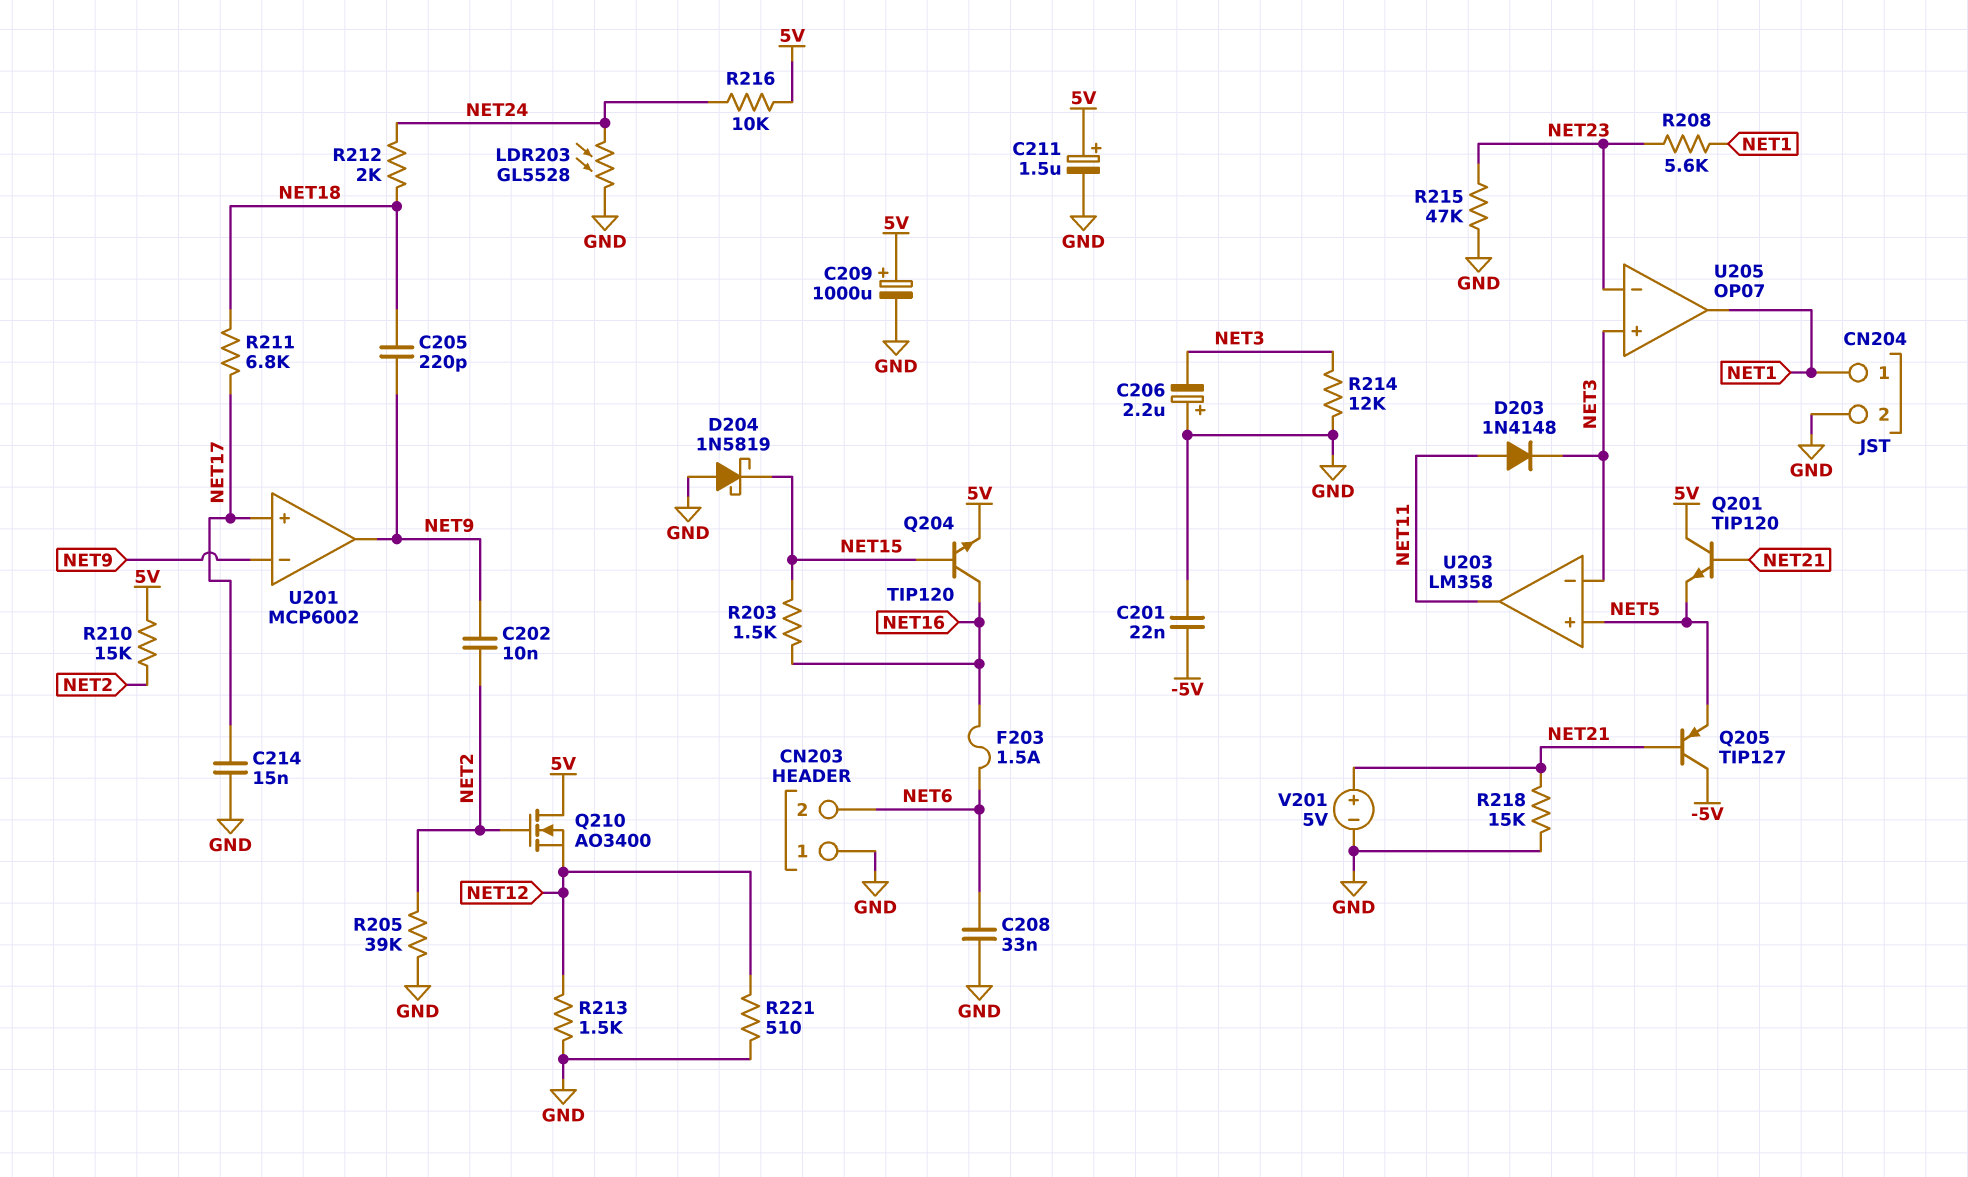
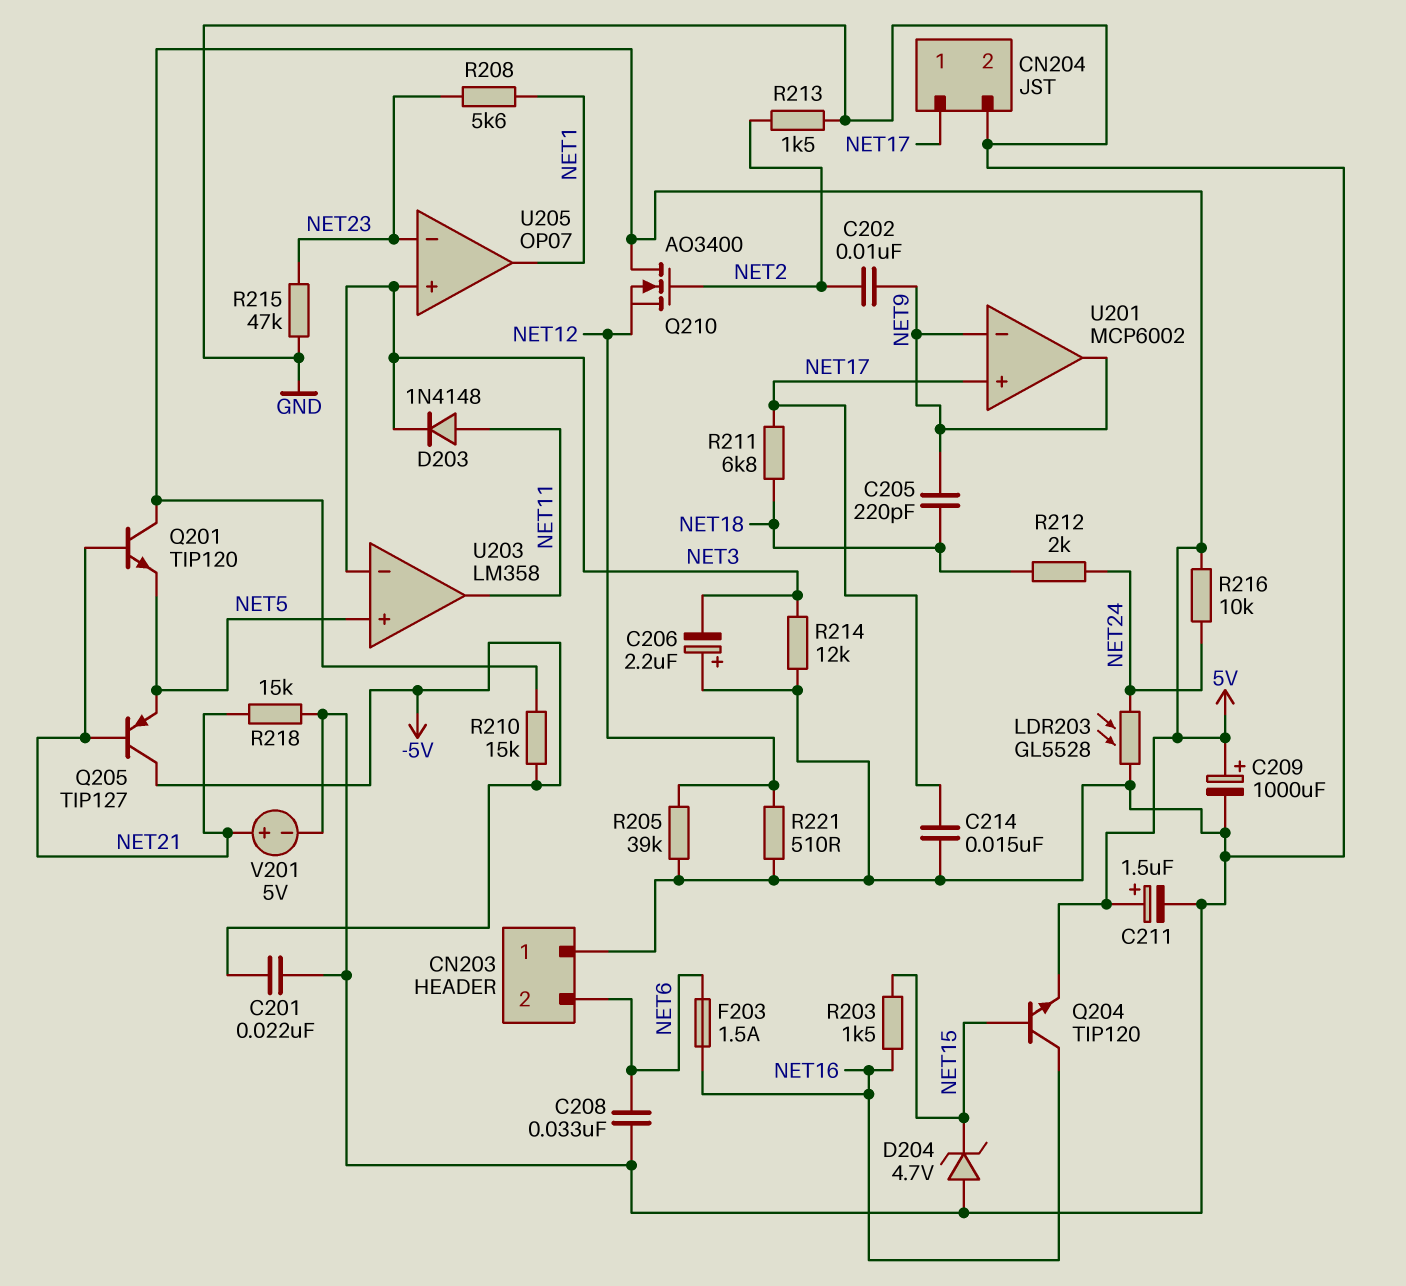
CN204 pin 1: NET1 -> NET17
D204: schottky 1N5819 (A GND, K NET15) -> zener 4.7V (A GND, K NET15)
R205: 39k (GND, NET2) -> 39k (GND, NET12)
R210: 15k (5V, NET2) -> 15k (-5V, 5V)
R213: 1.5k (GND, NET12) -> 1.5k (GND, NET2)

